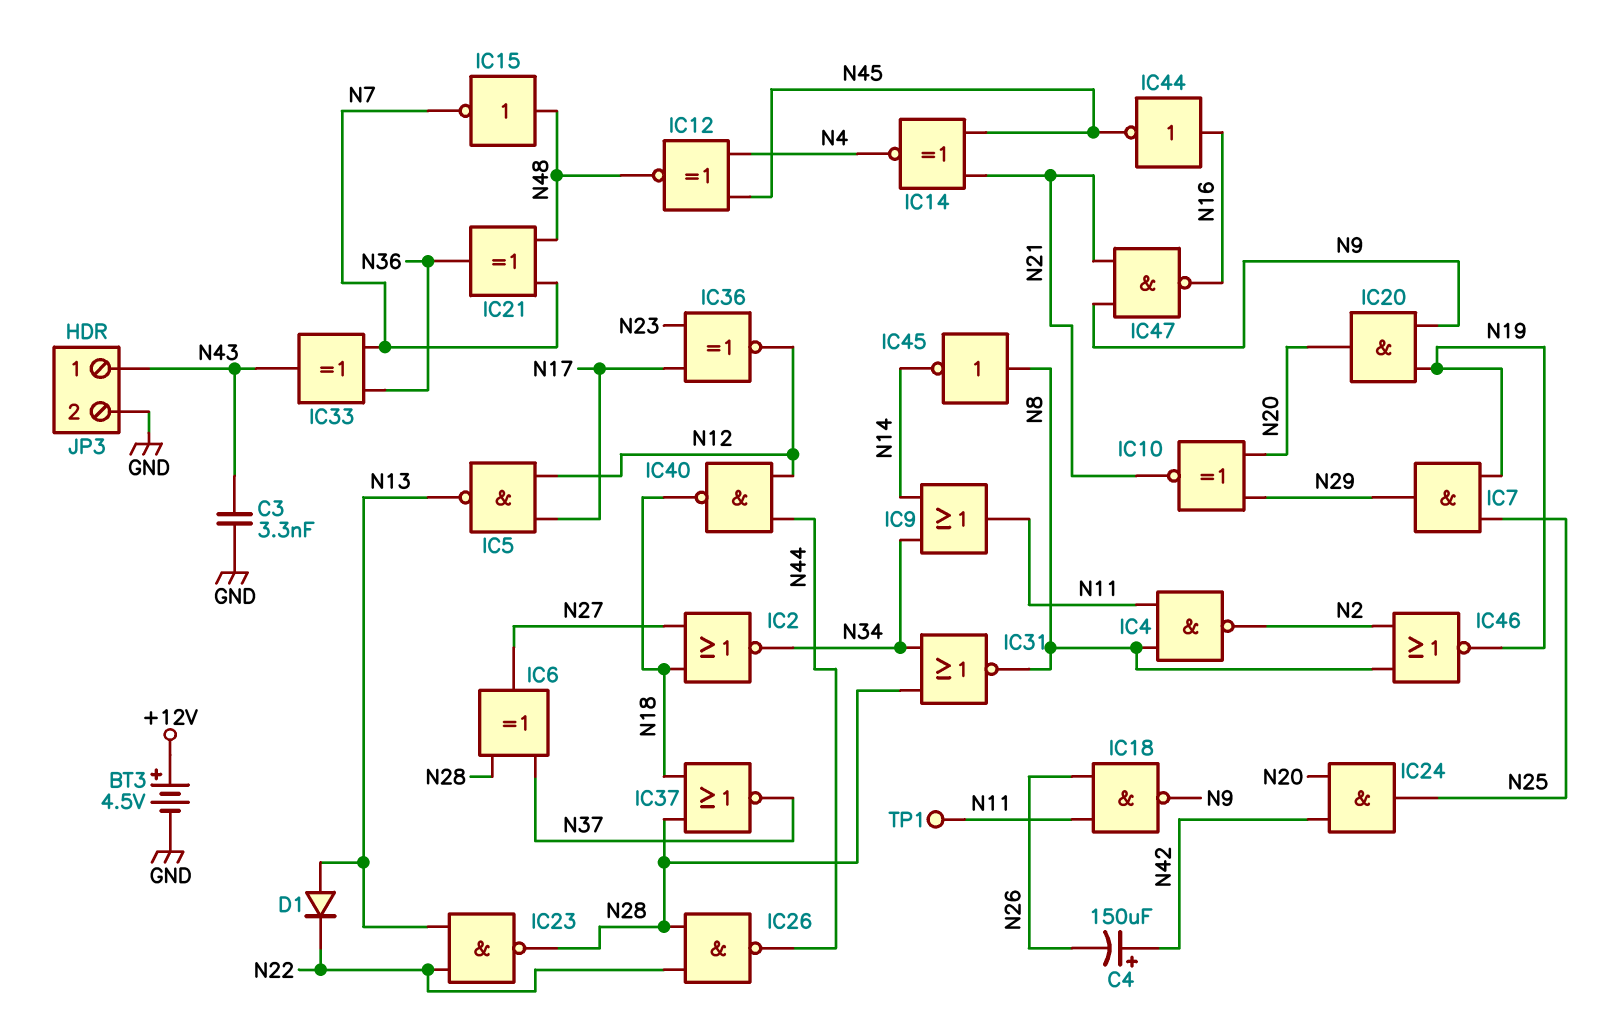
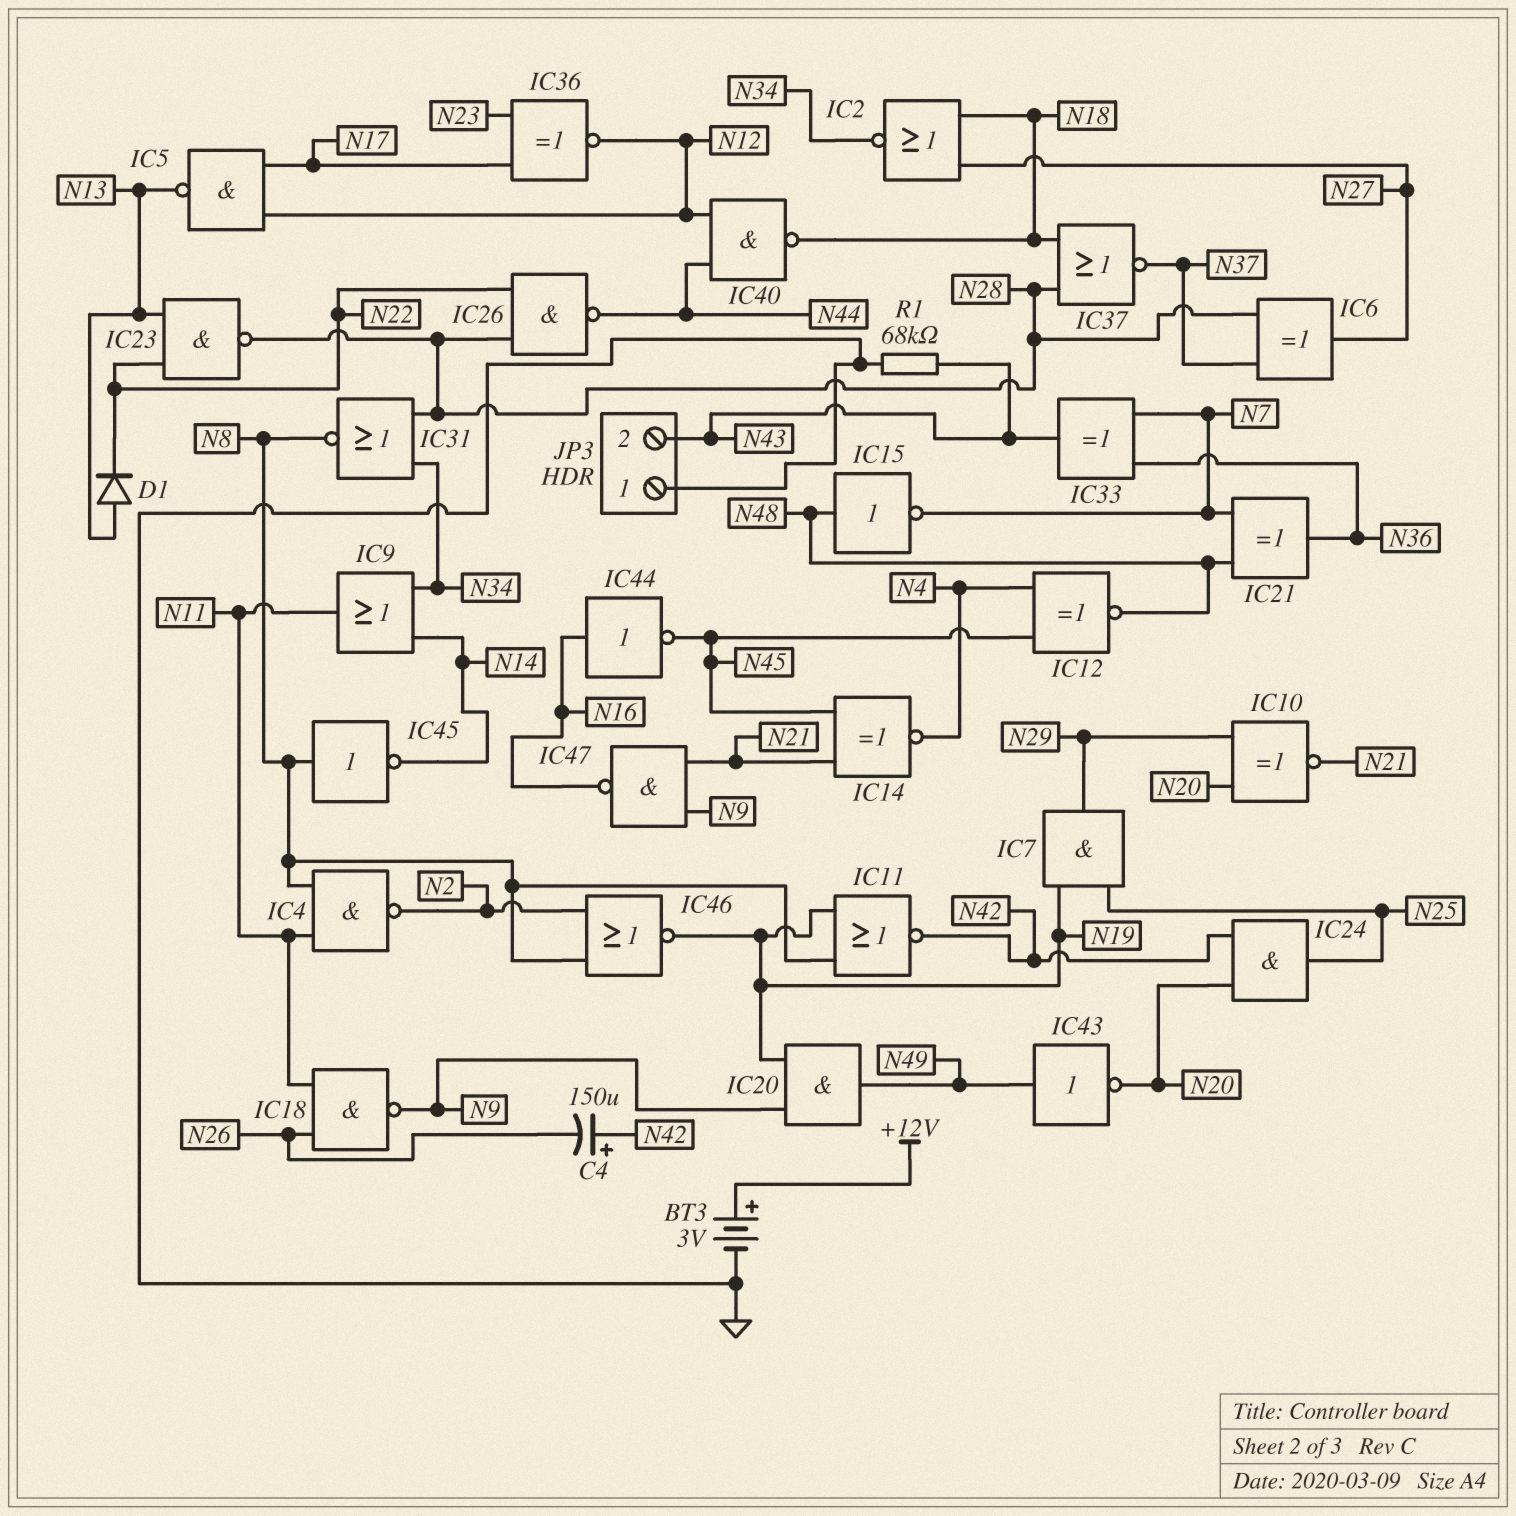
BT3: 4.5V (plus +12V, minus GND) -> 3V (plus +12V, minus GND)
C3: 3.3nF (GND, N43) -> none
IC11: none -> NOR (in N8, in N19, out N42)
IC20: AND (in N9, in N19, out N20) -> AND (in N9, in N19, out N49)
IC43: none -> NOT (in N49, out N20)
JP3 pin 1: N43 -> GND
JP3 pin 2: GND -> N43
R1: none -> 68k (GND, N43)
TP1: test point (N11) -> none

